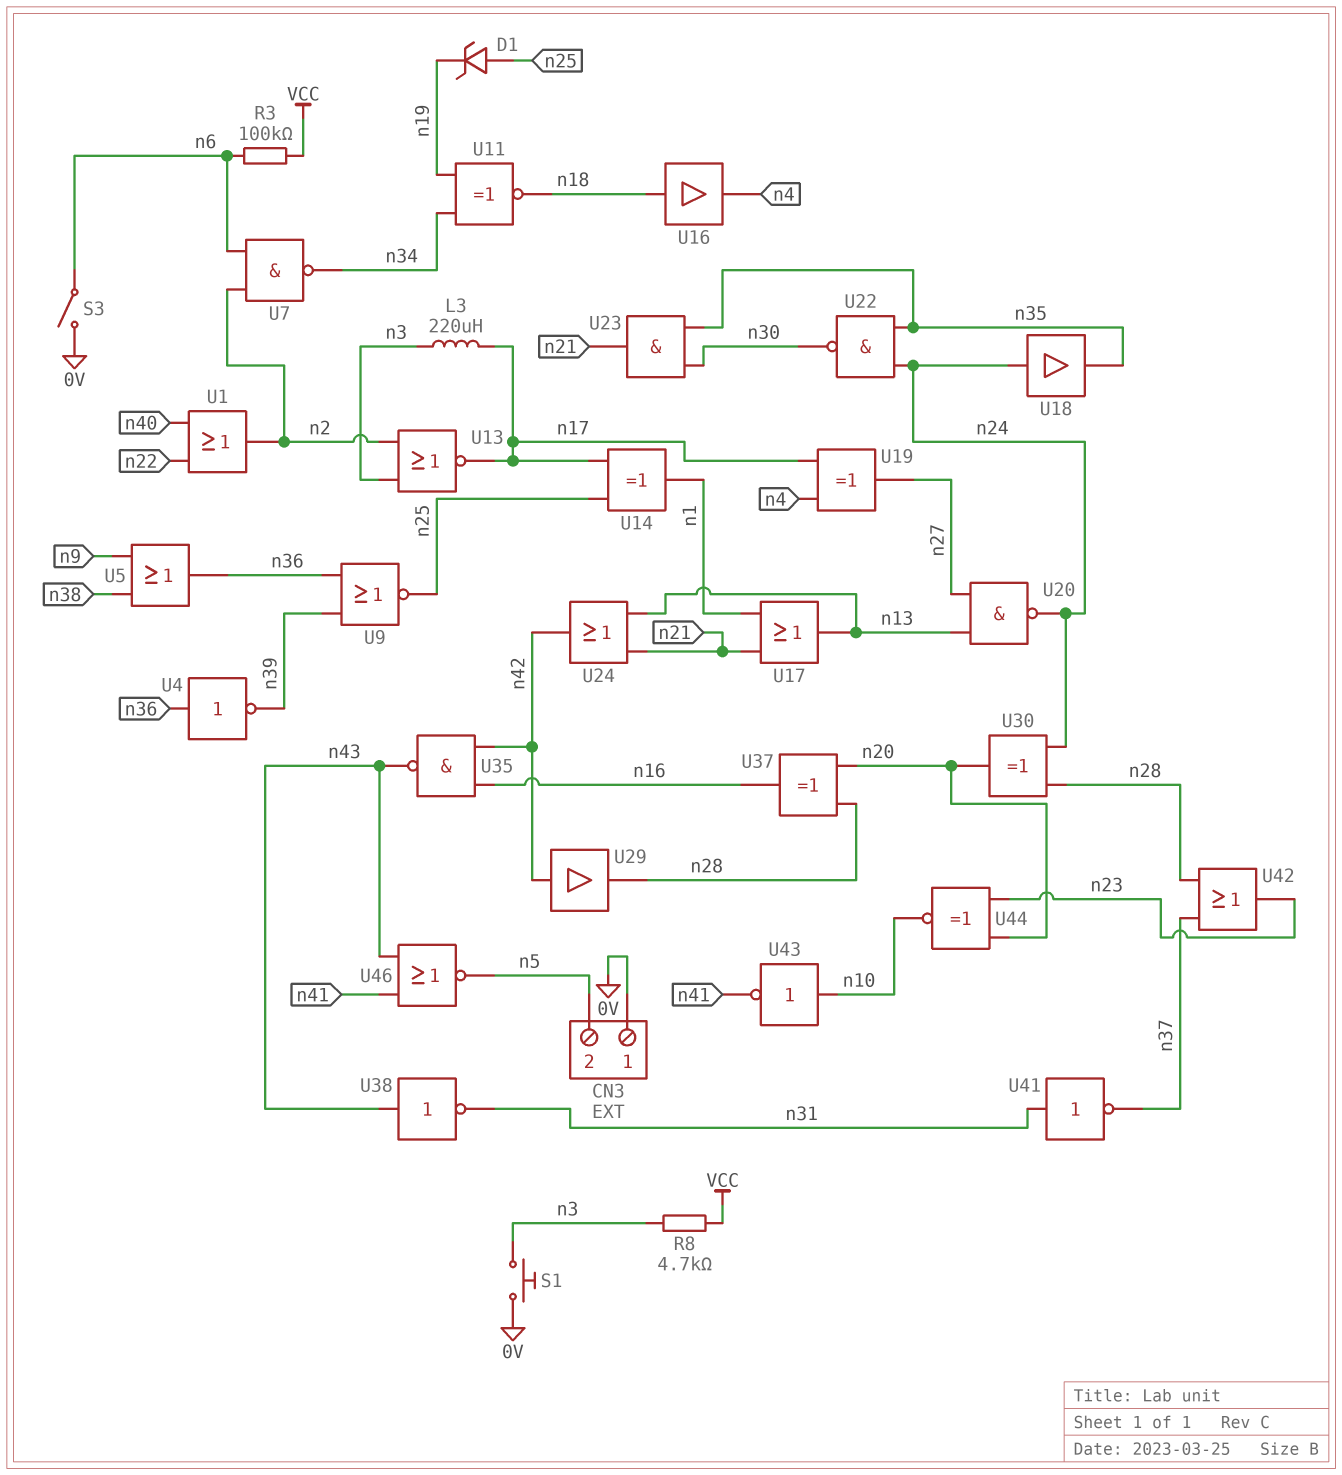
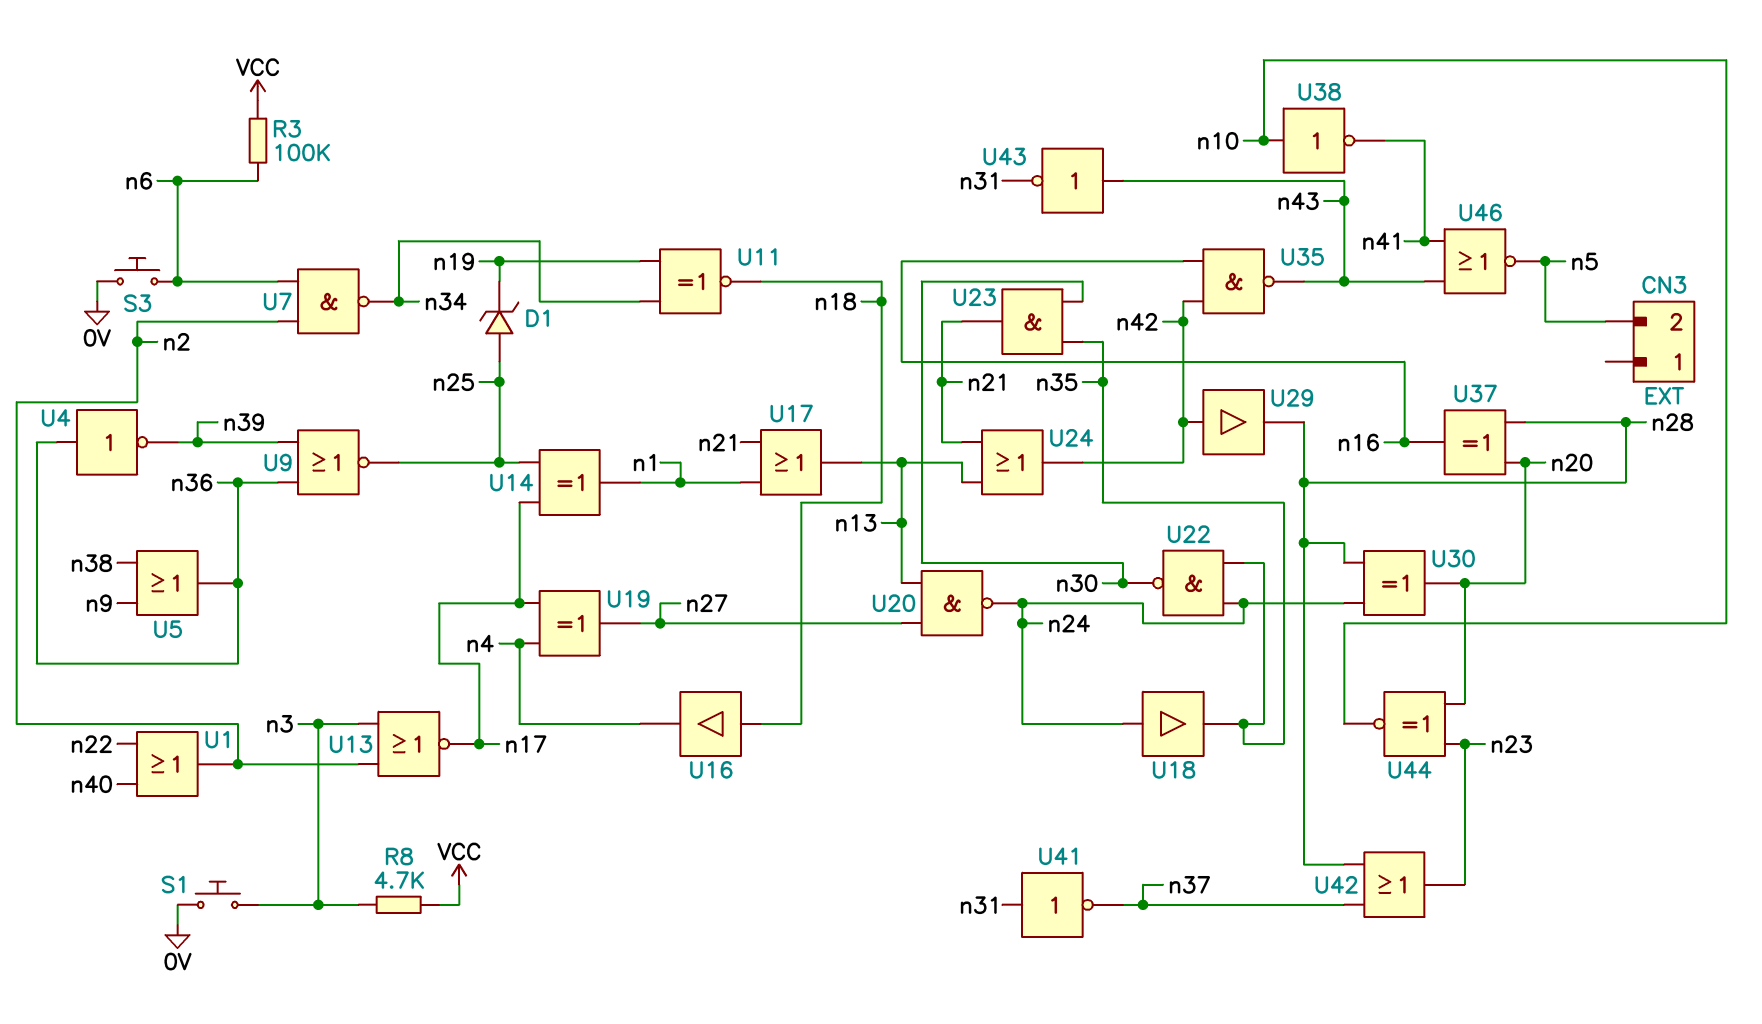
CN3 pin 1: 0V -> none
L3: 220uH (n3, n17) -> none
S3: switch (0V, n6) -> button (0V, n6)
U38: NOT (in n43, out n31) -> NOT (in n10, out n41)
U43: NOT (in n10, out n41) -> NOT (in n43, out n31)

